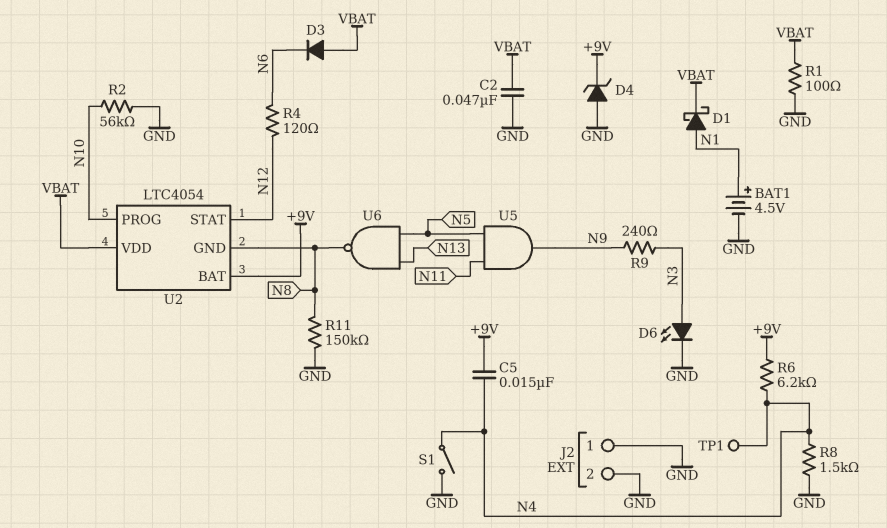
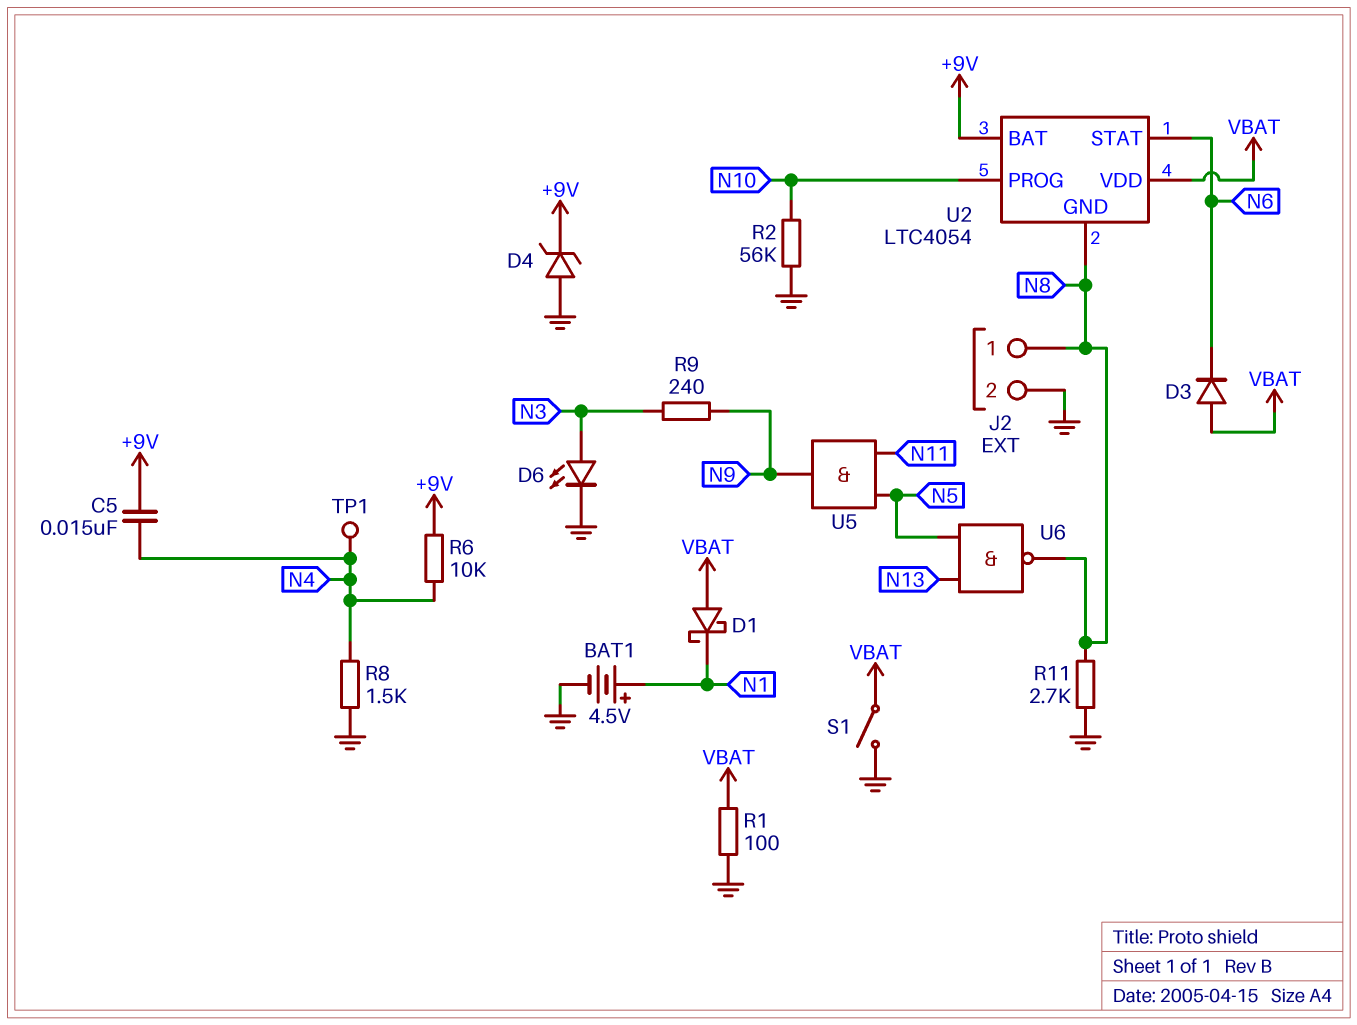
C2: 47nF (GND, VBAT) -> none
D1: schottky (A N1, K VBAT) -> schottky (A VBAT, K N1)
J2 pin 1: GND -> N8
R4: 120 (N6, N12) -> none
R6: 6.2k (+9V, N4) -> 10k (+9V, N4)
R11: 150k (GND, N8) -> 2.7k (GND, N8)
S1: switch (GND, N4) -> switch (GND, VBAT)
U2 pin STAT: N12 -> N6

